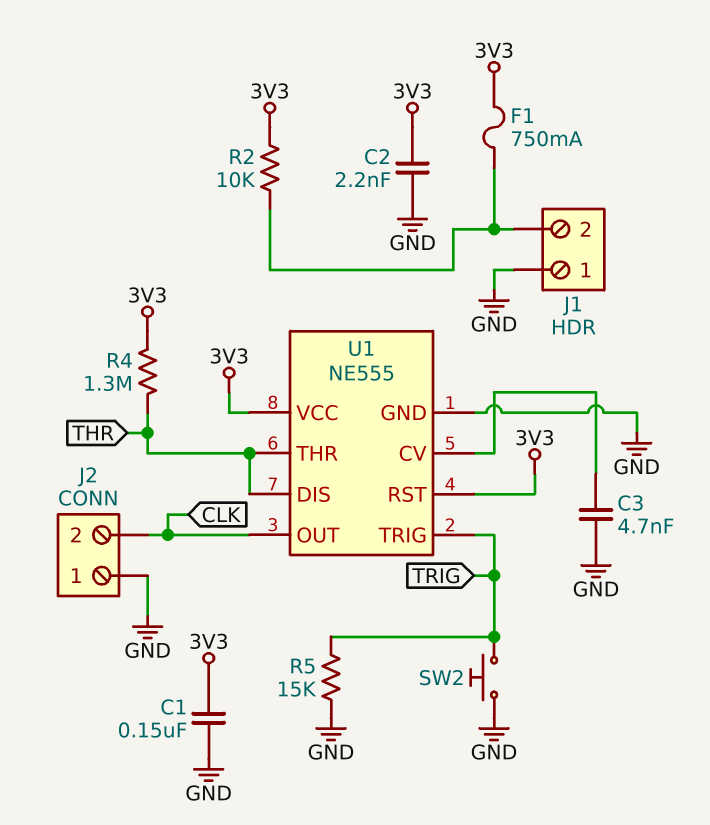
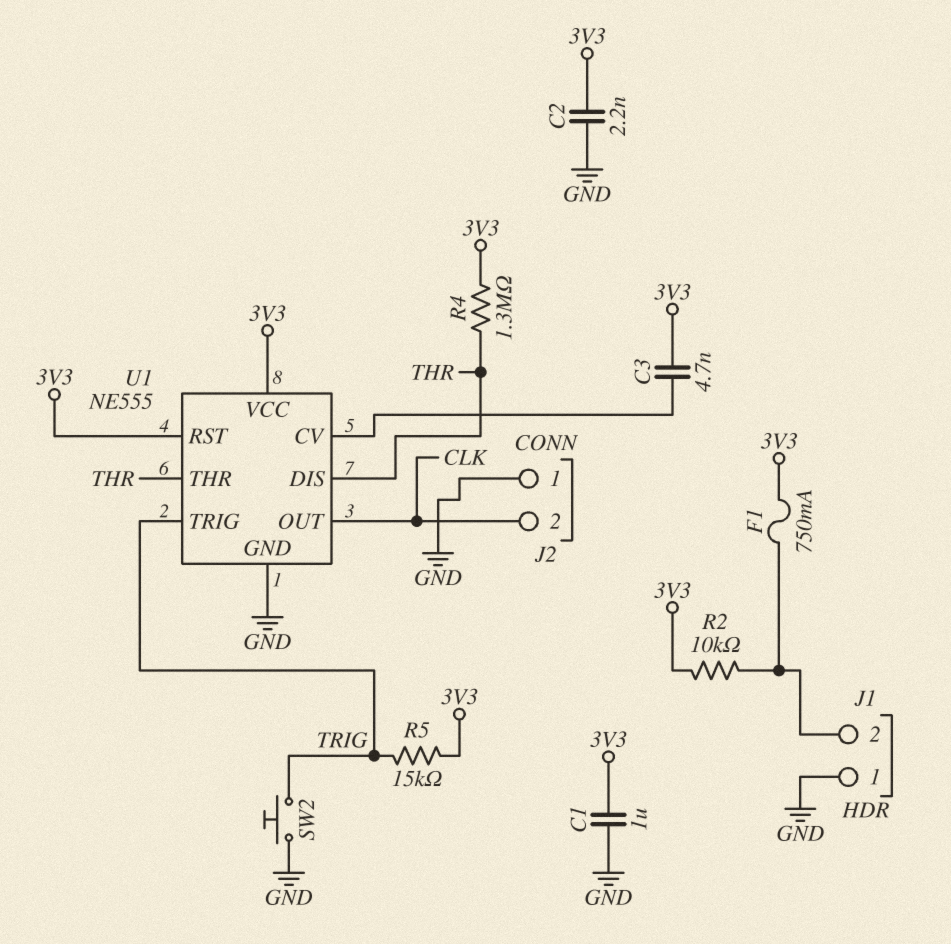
C1: 150nF (3V3, GND) -> 1uF (3V3, GND)
C3: 4.7nF (GND, U1/CV) -> 4.7nF (3V3, U1/CV)
R5: 15k (GND, TRIG) -> 15k (3V3, TRIG)

